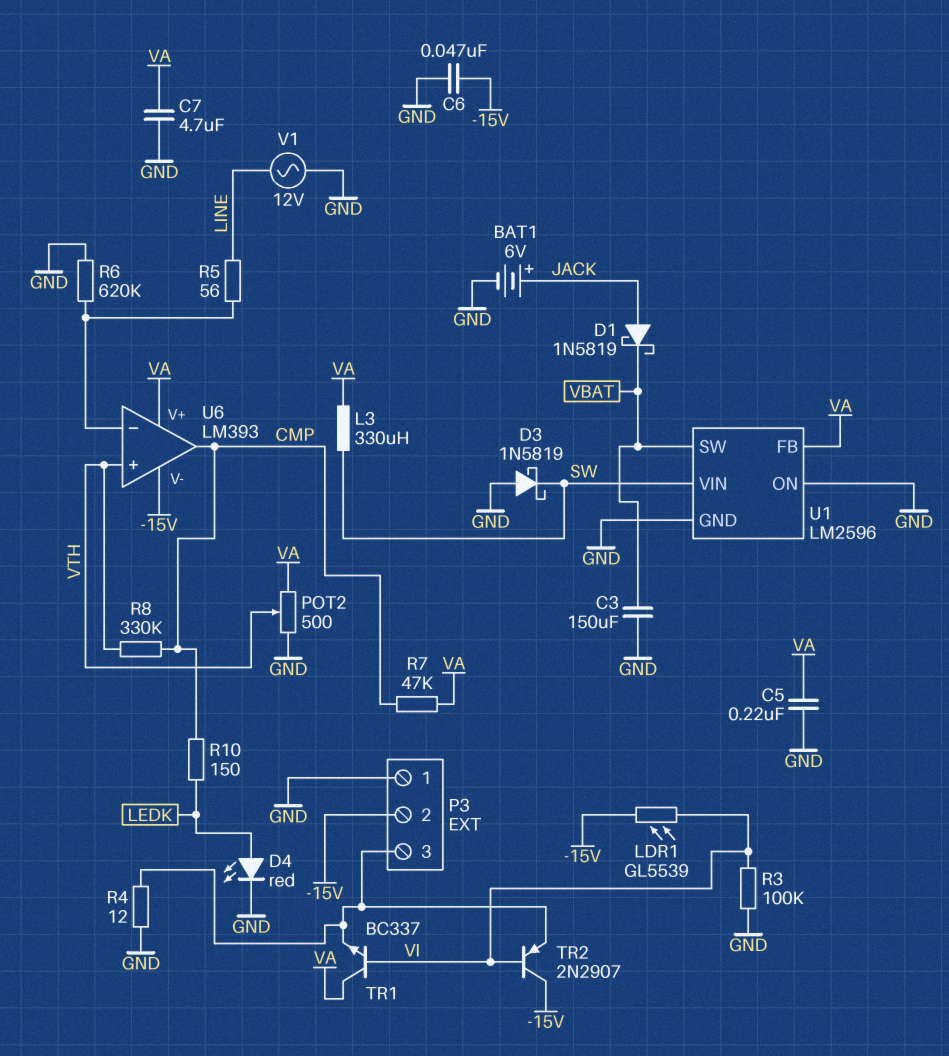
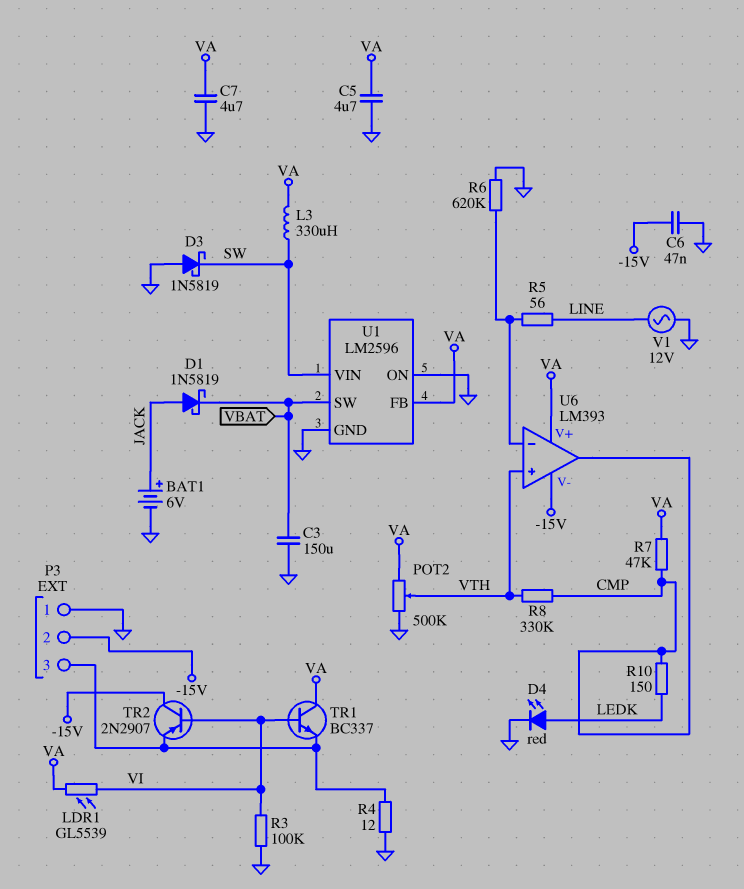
C5: 220nF (GND, VA) -> 4.7uF (GND, VA)
LDR1: GL5539 (-15V, VI) -> GL5539 (VA, VI)
POT2: 500 (GND, VA, wiper VTH) -> 500k (GND, VA, wiper VTH)

